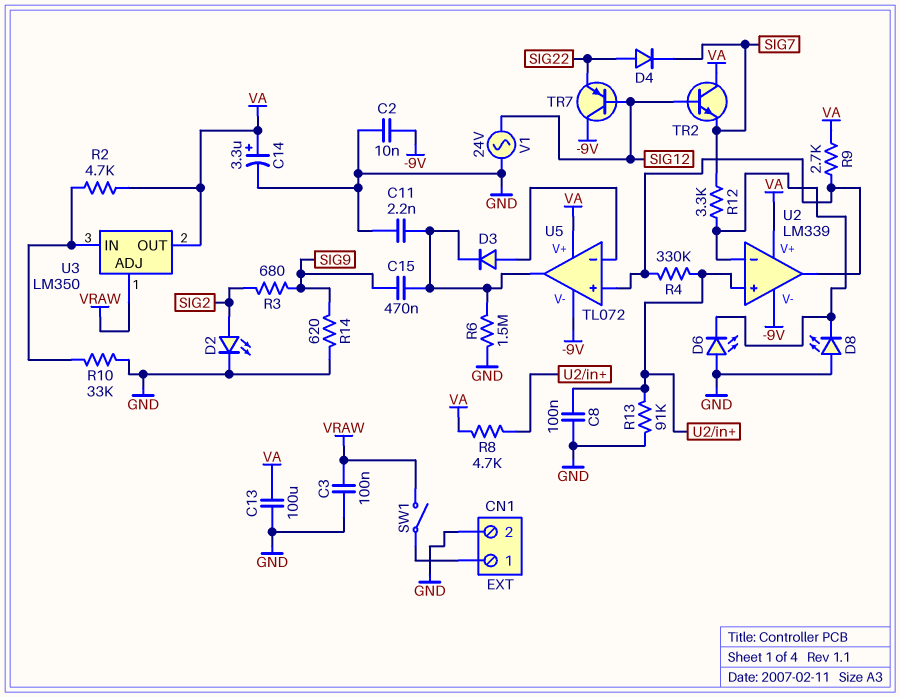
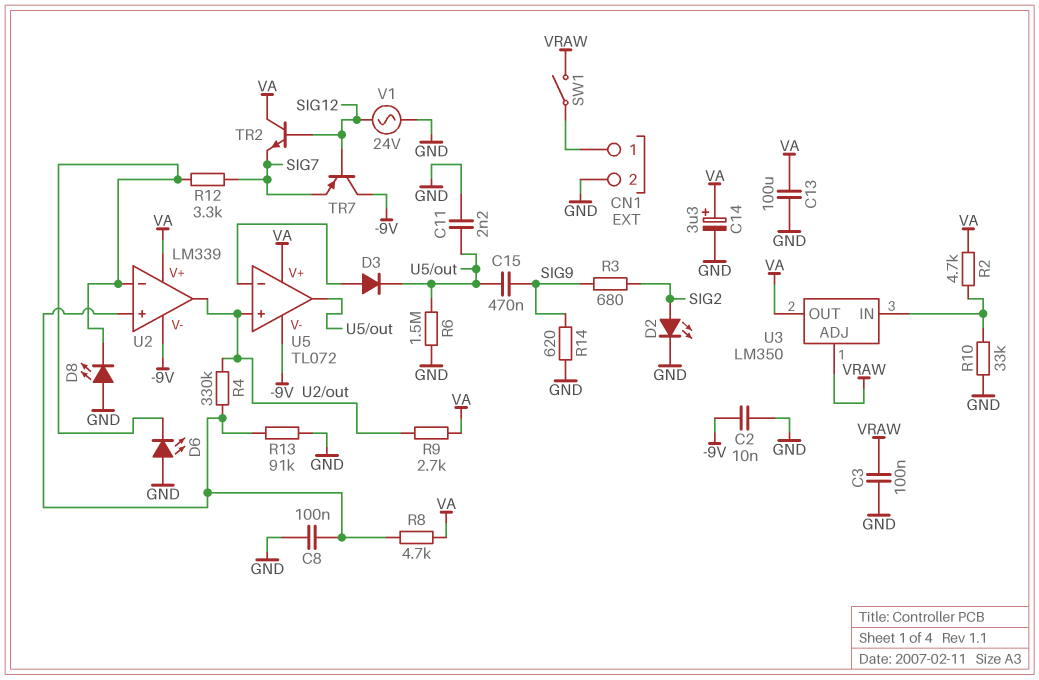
D4: diode (A SIG22, K SIG7) -> none
TR7: PNP (B SIG12, C -9V, E SIG22) -> PNP (B SIG12, C -9V, E SIG7)

